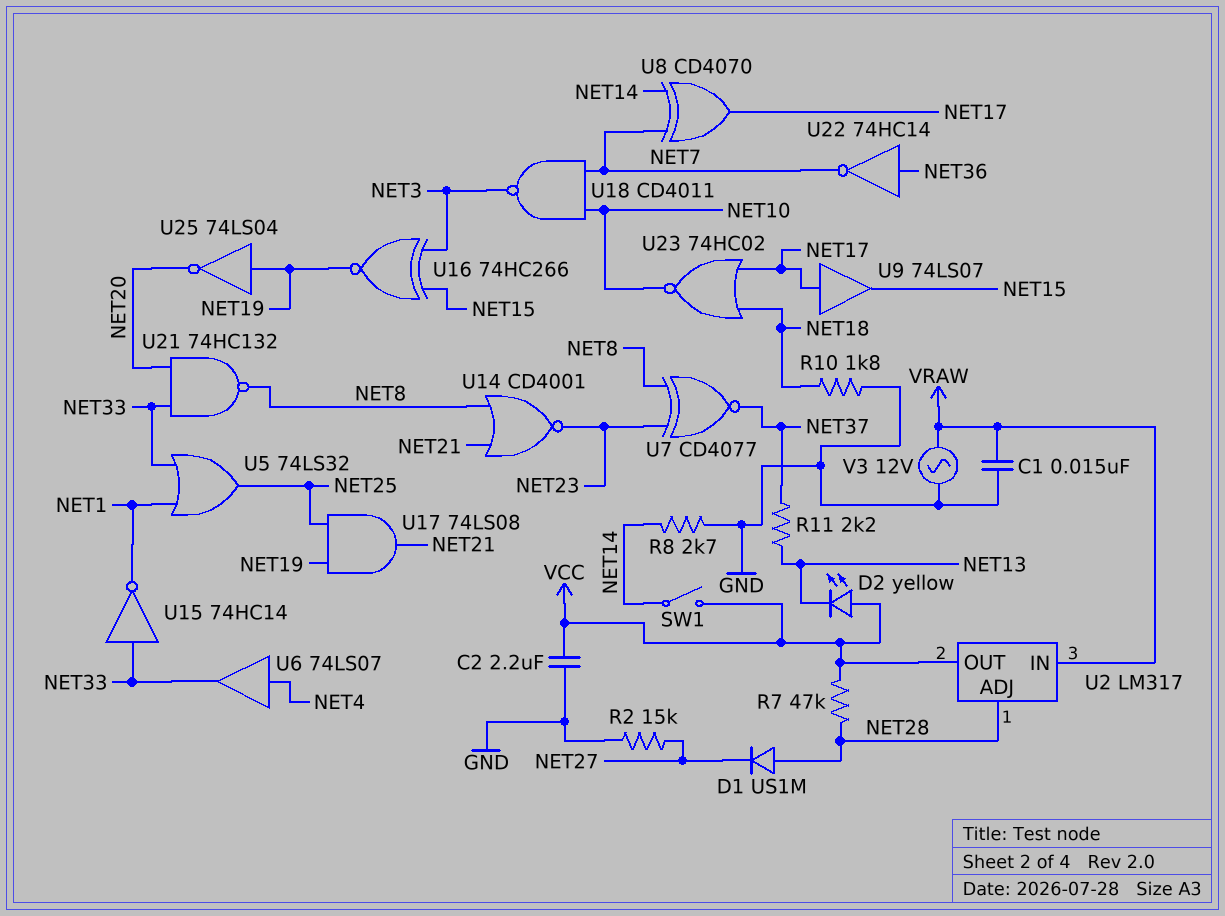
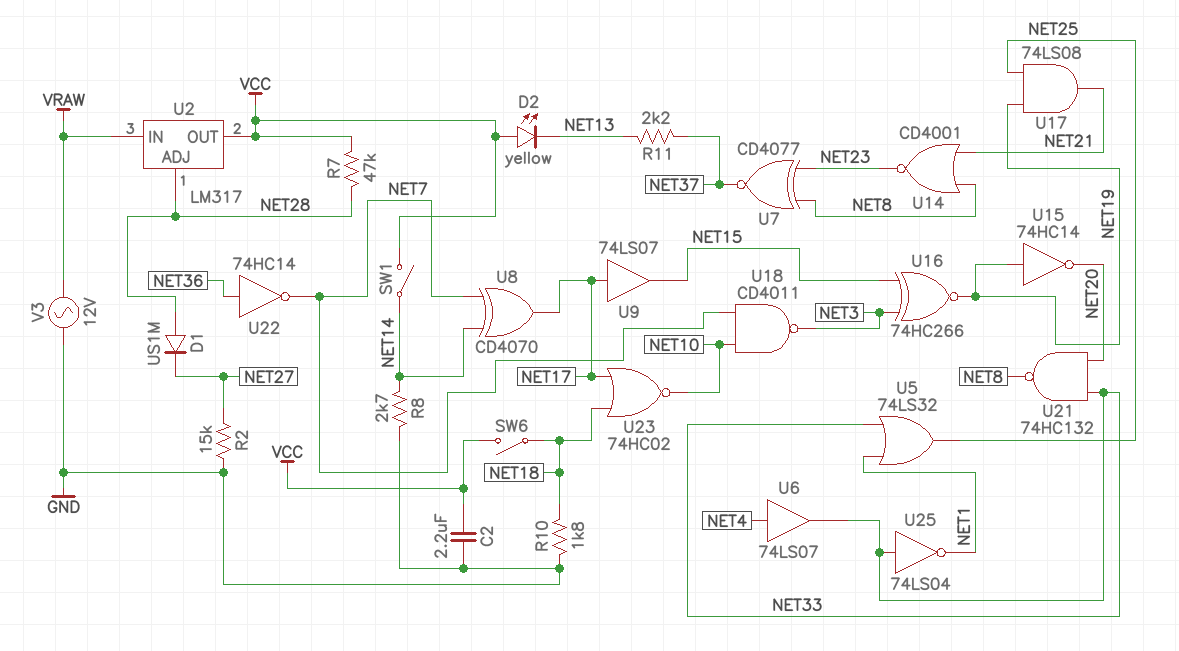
C1: 15nF (GND, VRAW) -> none
SW6: none -> switch (NET18, VCC)
U15: NOT 74HC14 (in NET33, out NET1) -> NOT 74HC14 (in NET19, out NET20)
U25: NOT 74LS04 (in NET19, out NET20) -> NOT 74LS04 (in NET33, out NET1)

